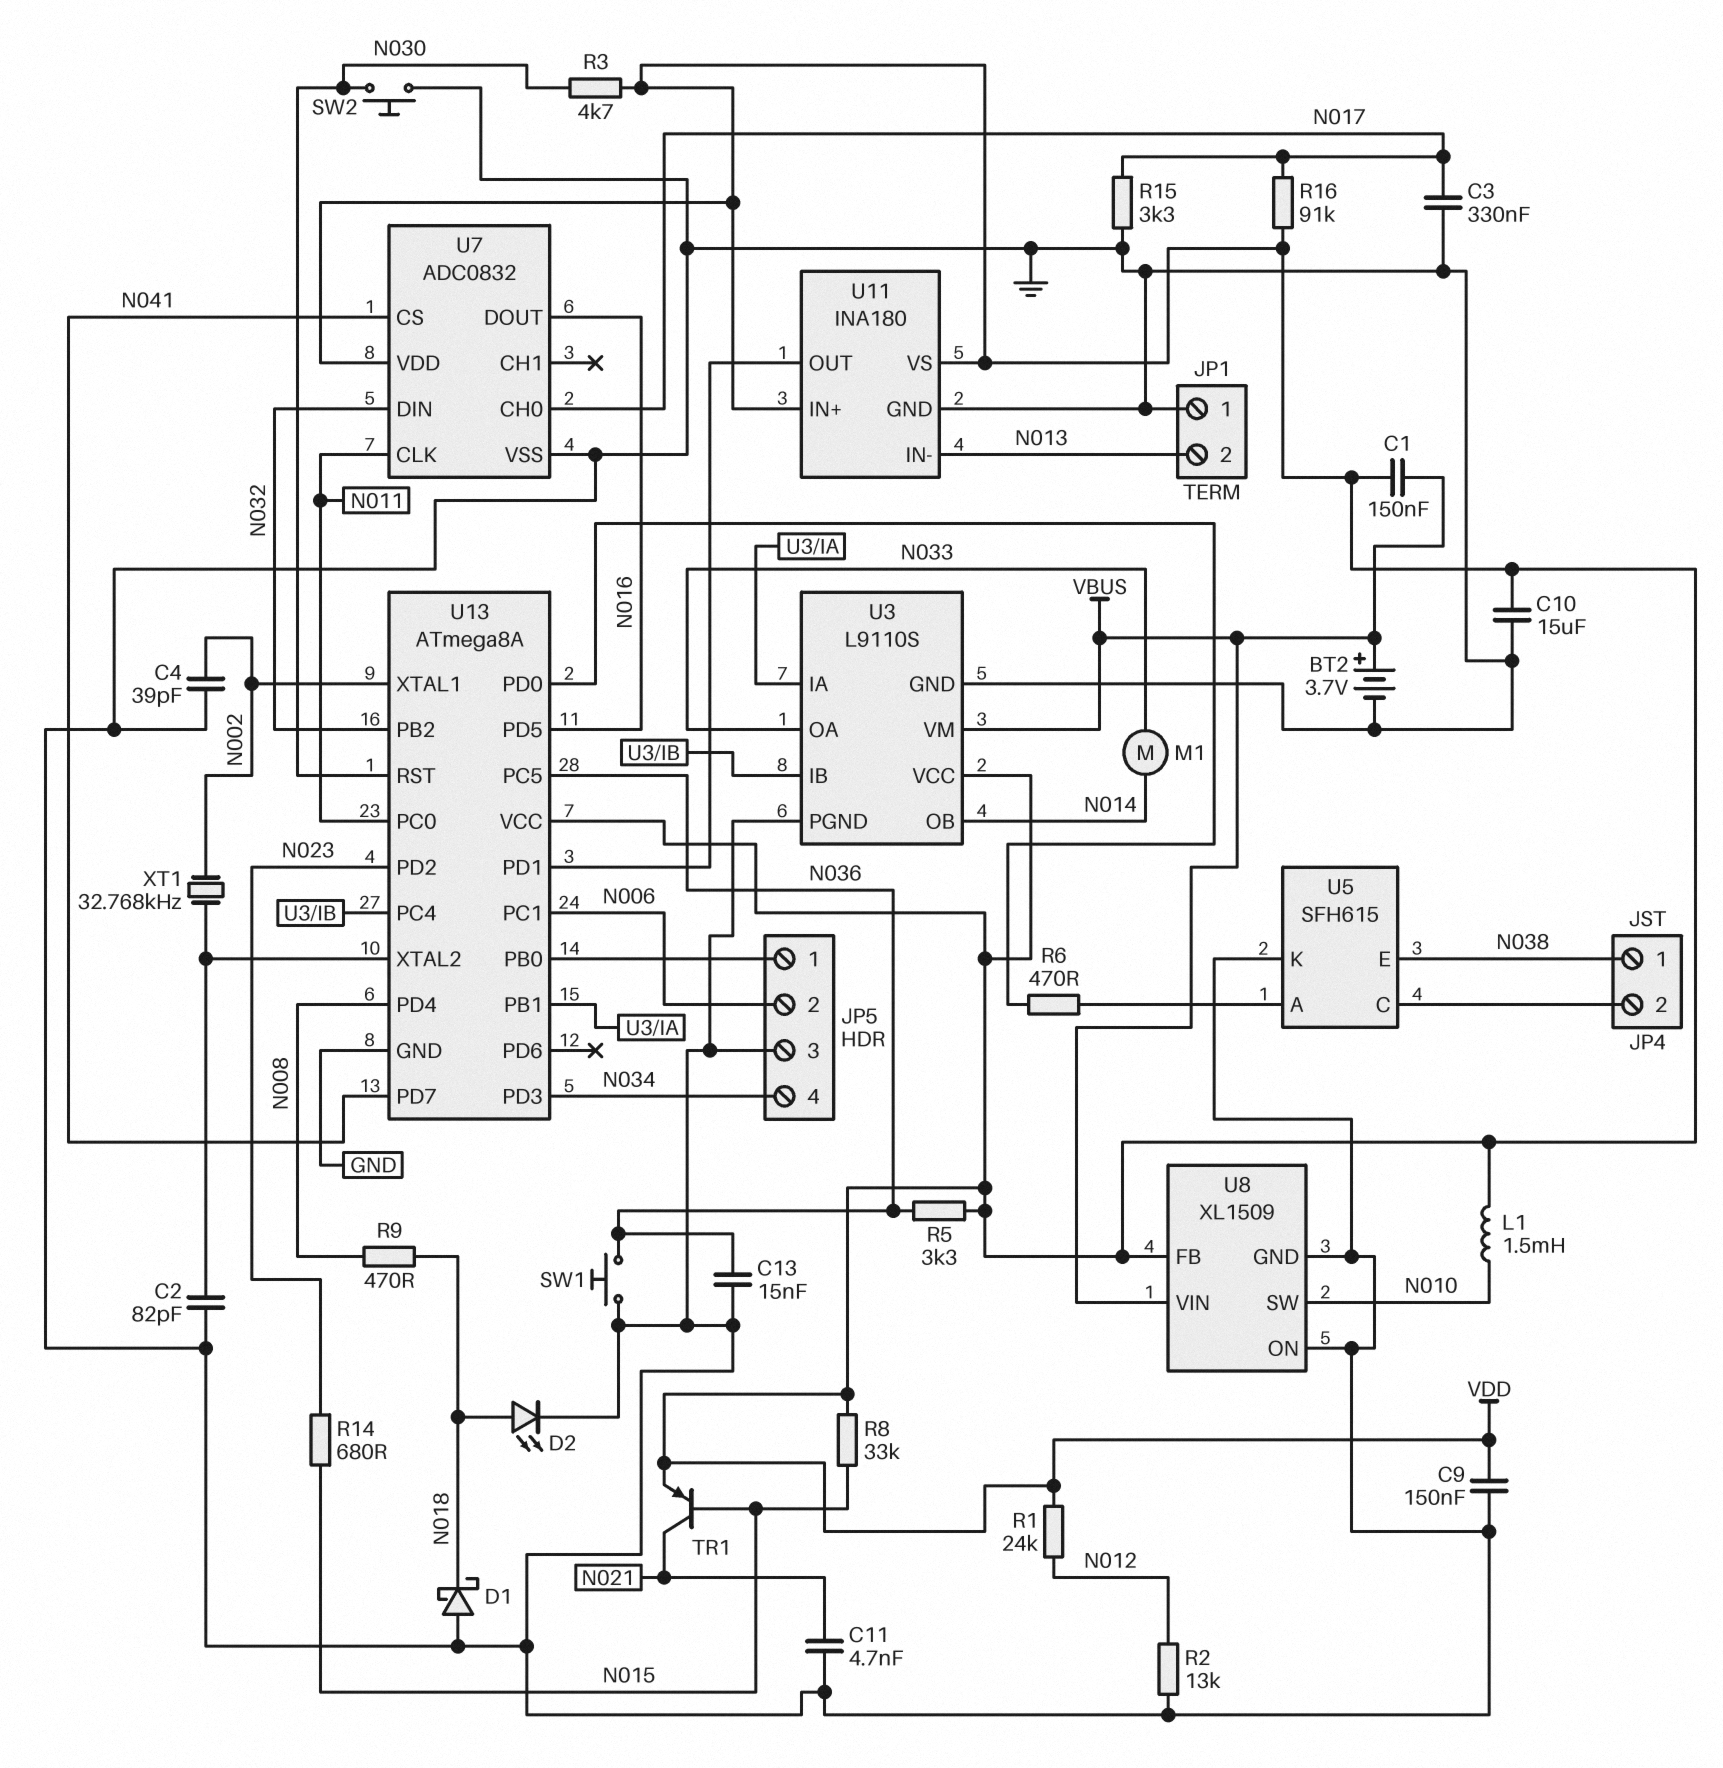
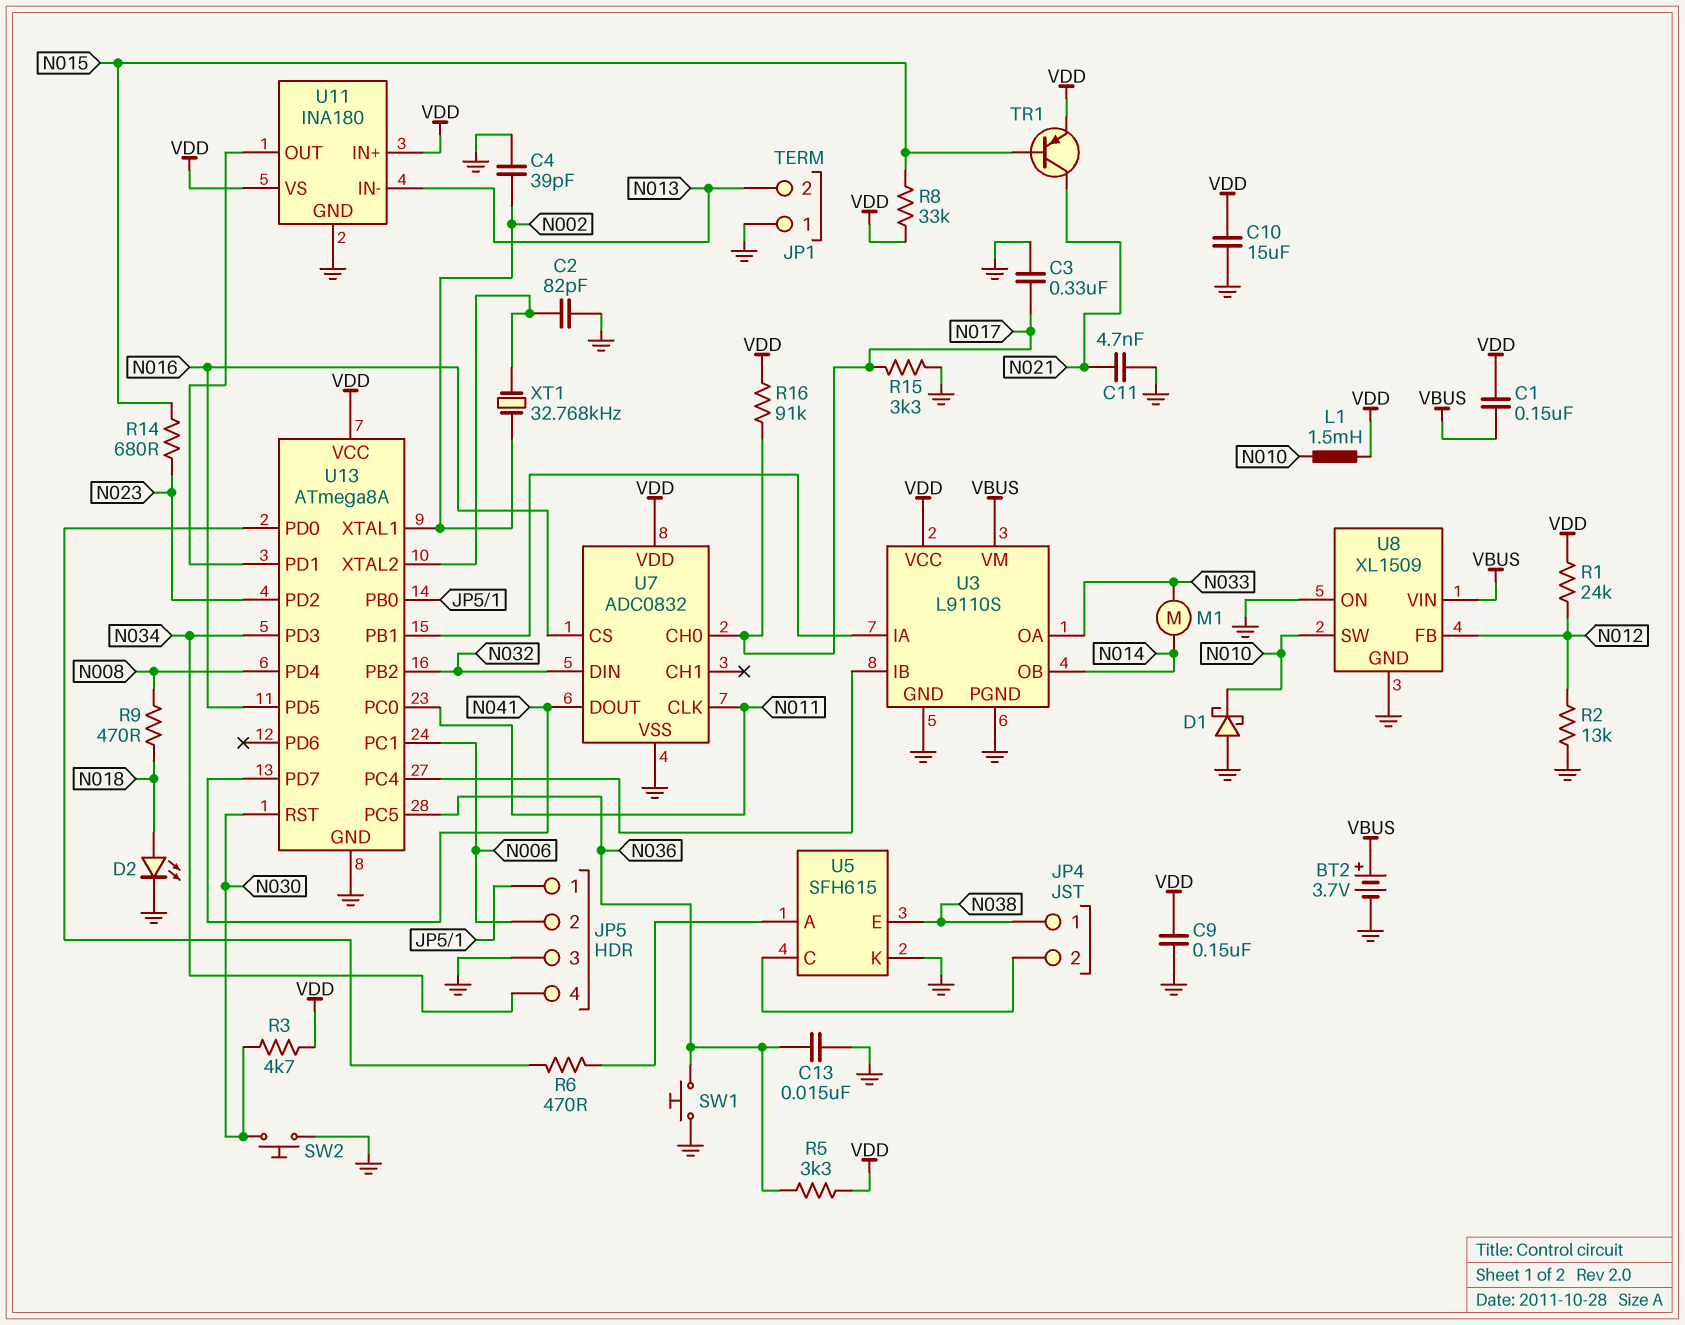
D1: schottky (A GND, K N018) -> schottky (A GND, K N010)
U7 pin CS: N041 -> N016
U7 pin DOUT: N016 -> N041
U8 pin FB: VDD -> N012

